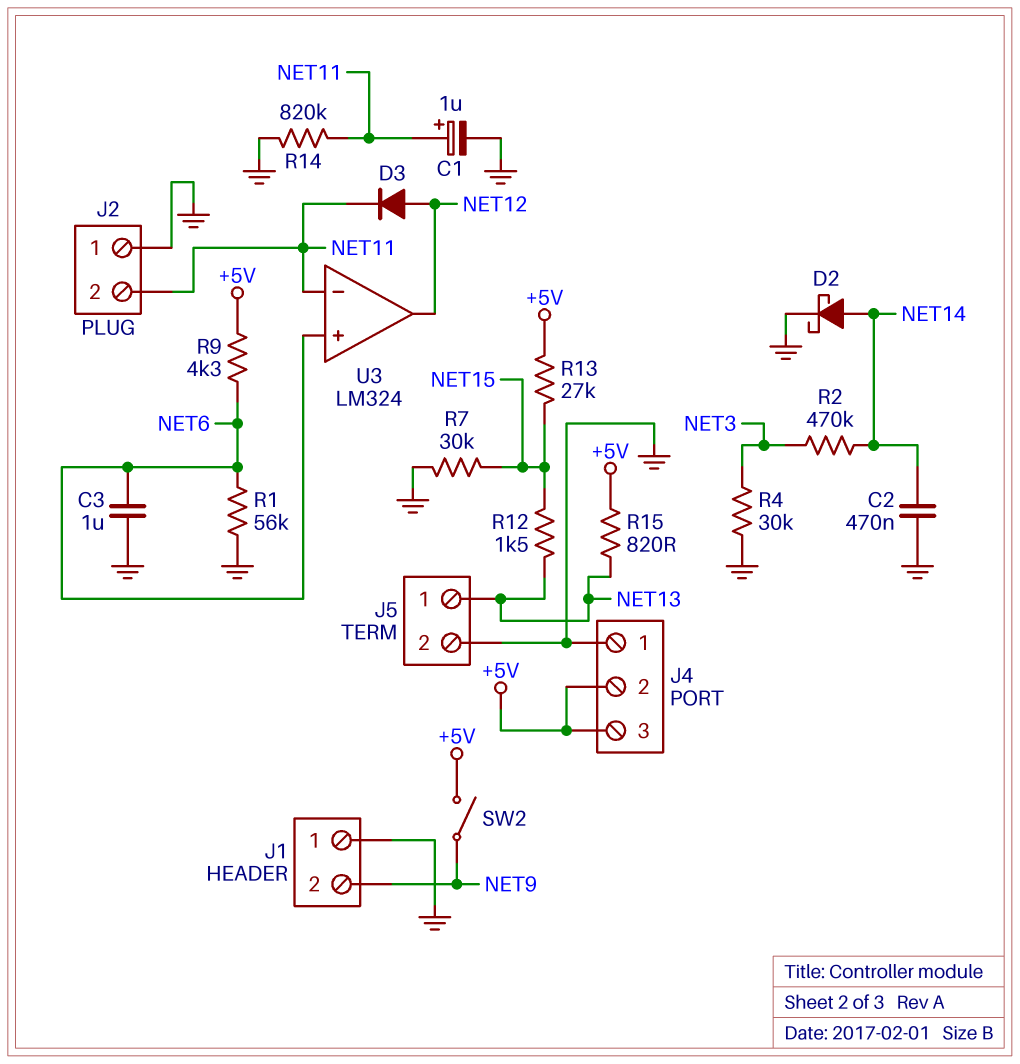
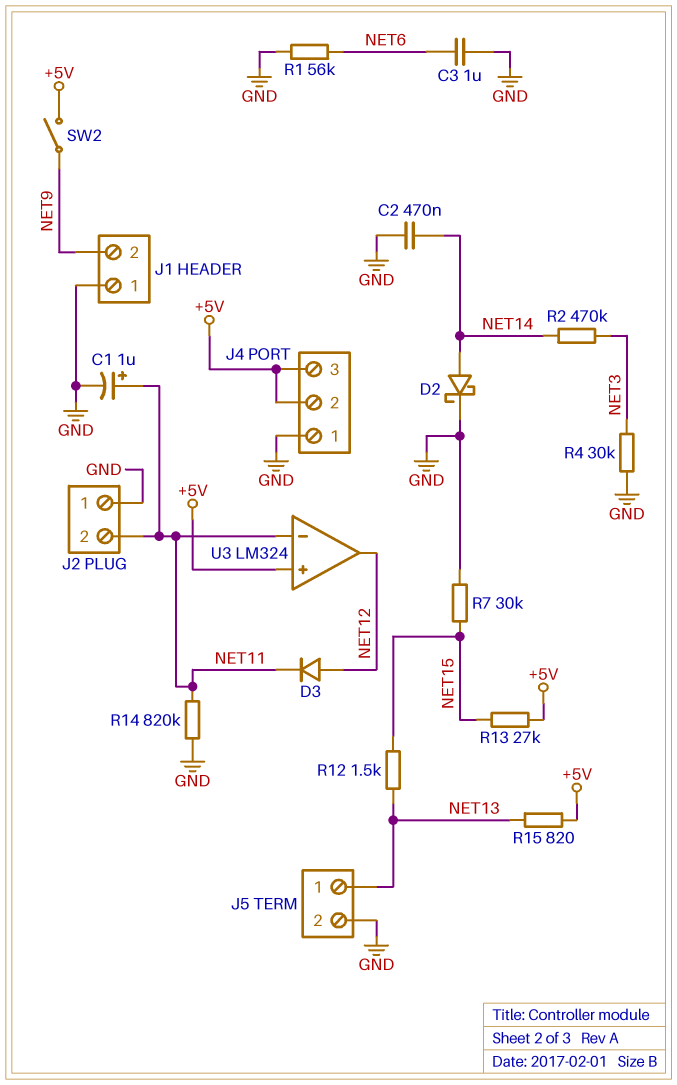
R9: 4.3k (+5V, NET6) -> none
U3 pin in+: NET6 -> +5V

